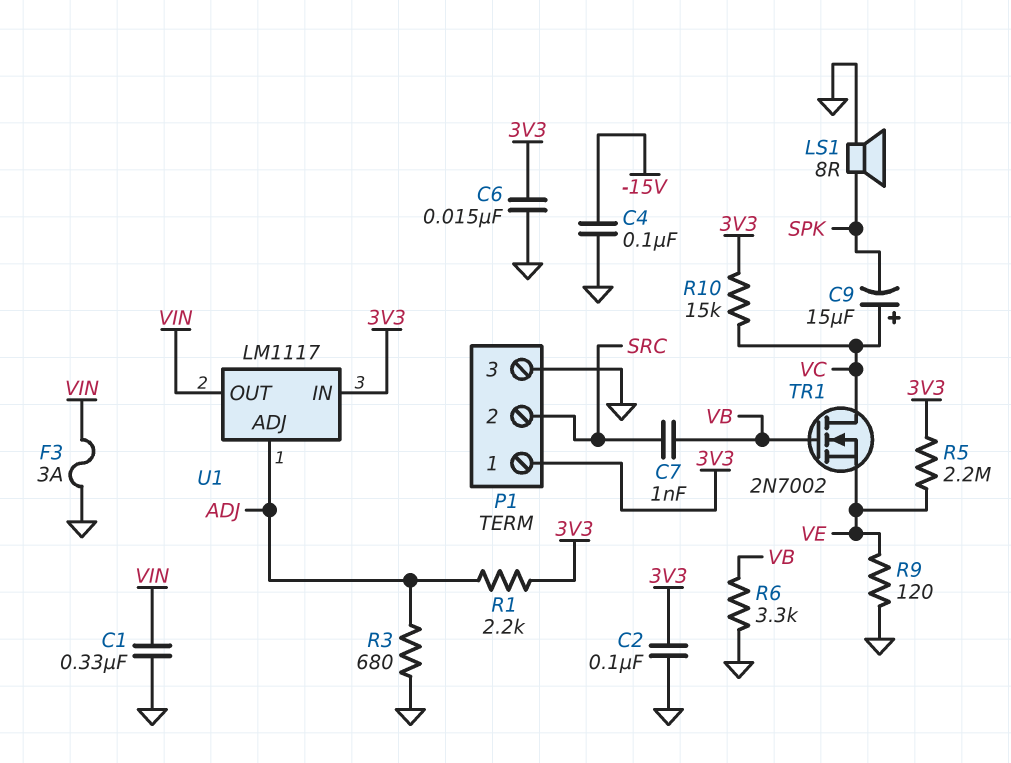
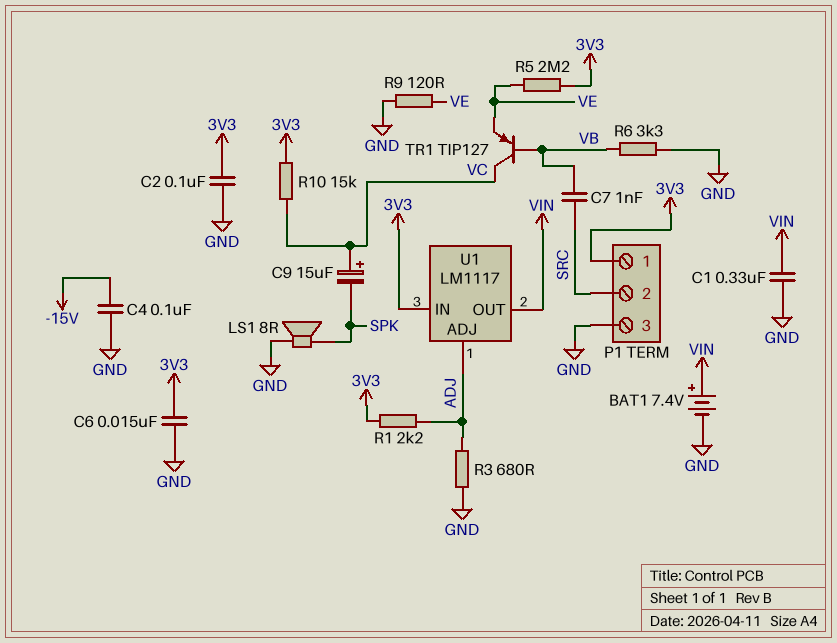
BAT1: none -> 7.4V (plus VIN, minus GND)
F3: 3A (GND, VIN) -> none
TR1: NMOS 2N7002 (G VB, D VC, S VE) -> PNP TIP127 (B VB, C VC, E VE)

